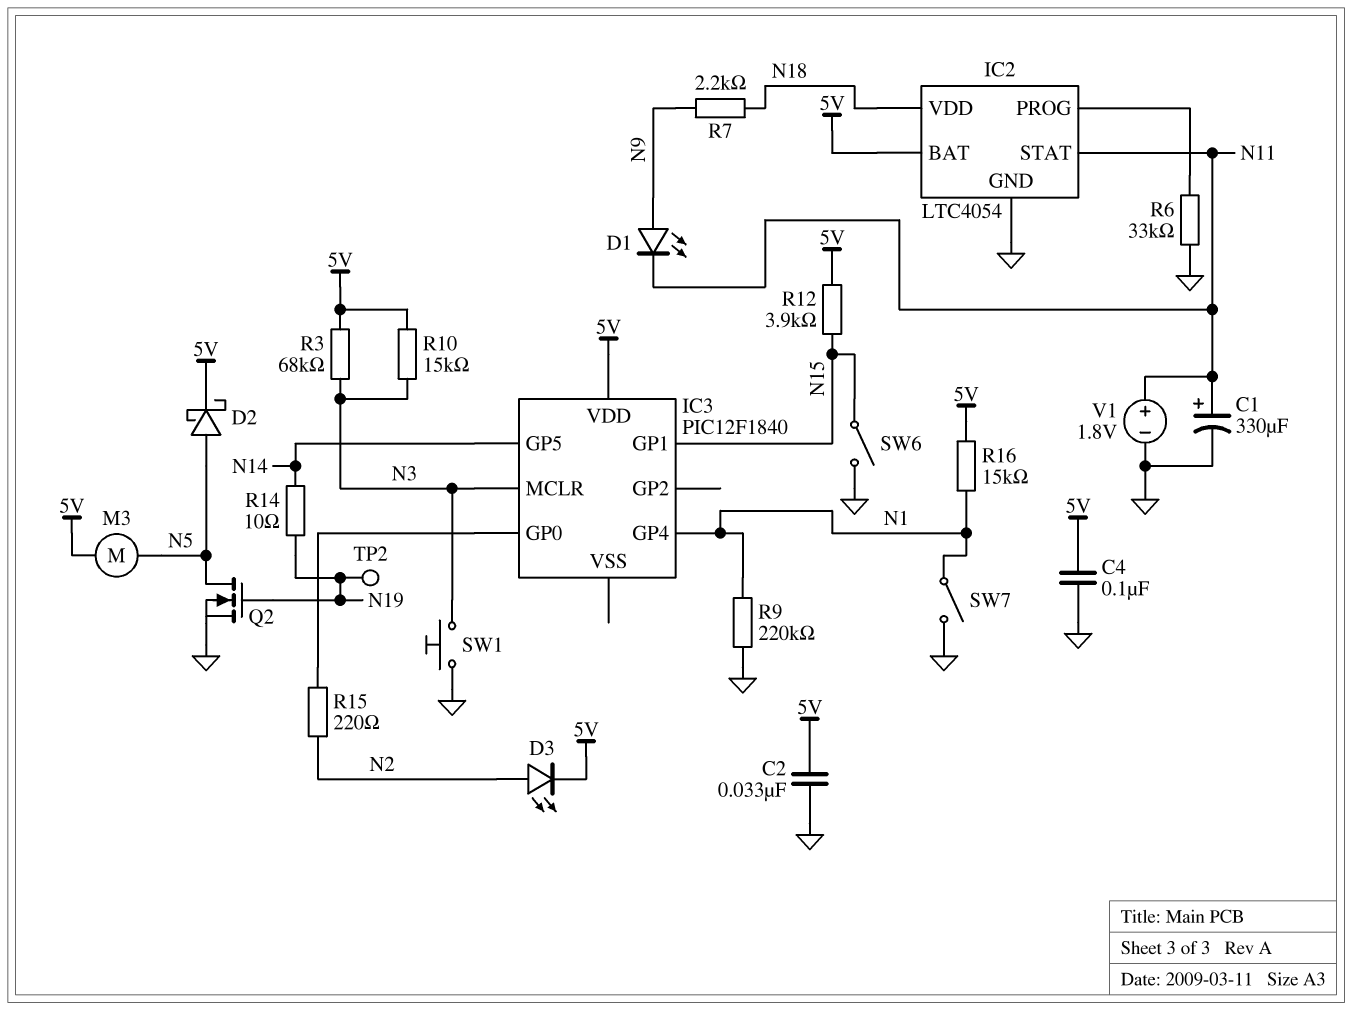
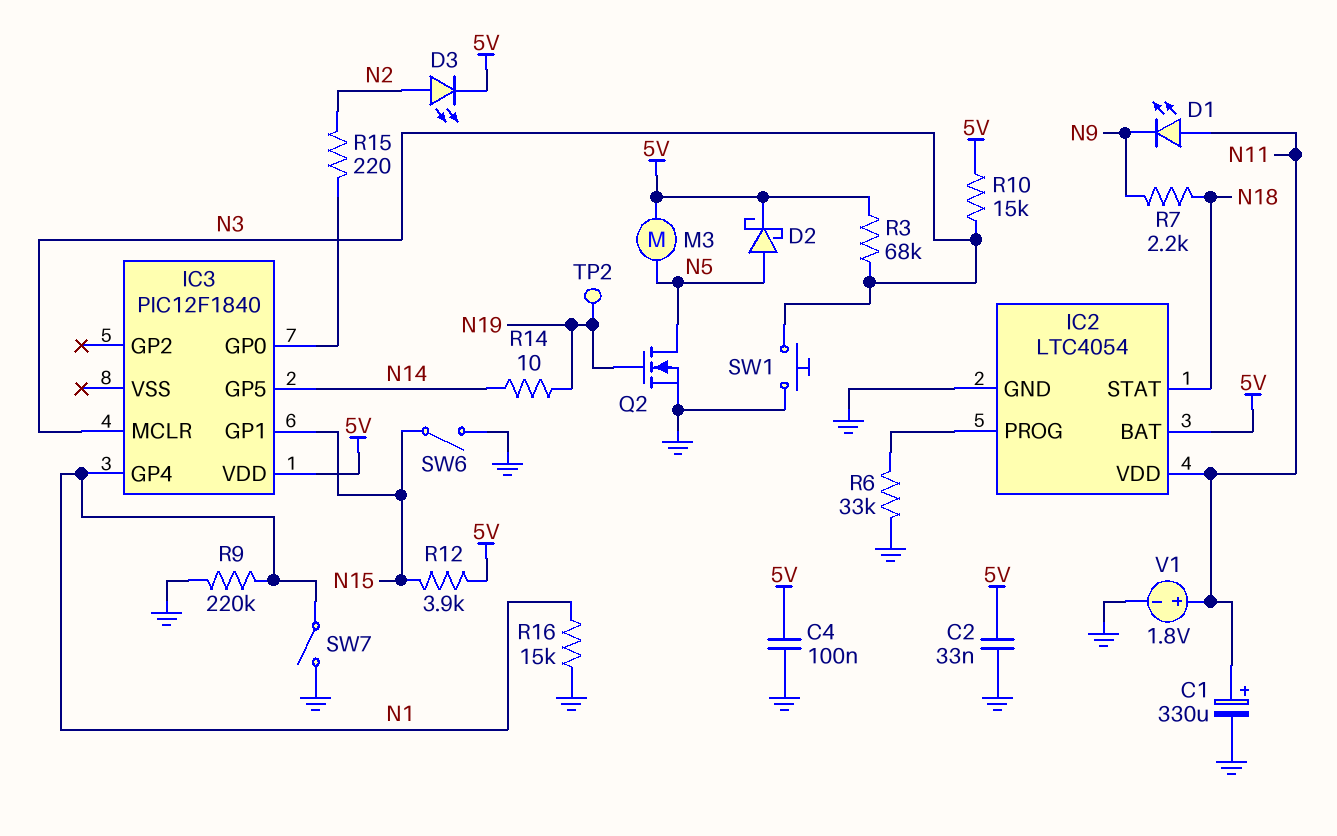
D1: LED (A N9, K N11) -> LED (A N11, K N9)
IC2 pin STAT: N11 -> N18
IC2 pin VDD: N18 -> N11
R16: 15k (5V, N1) -> 15k (GND, N1)

